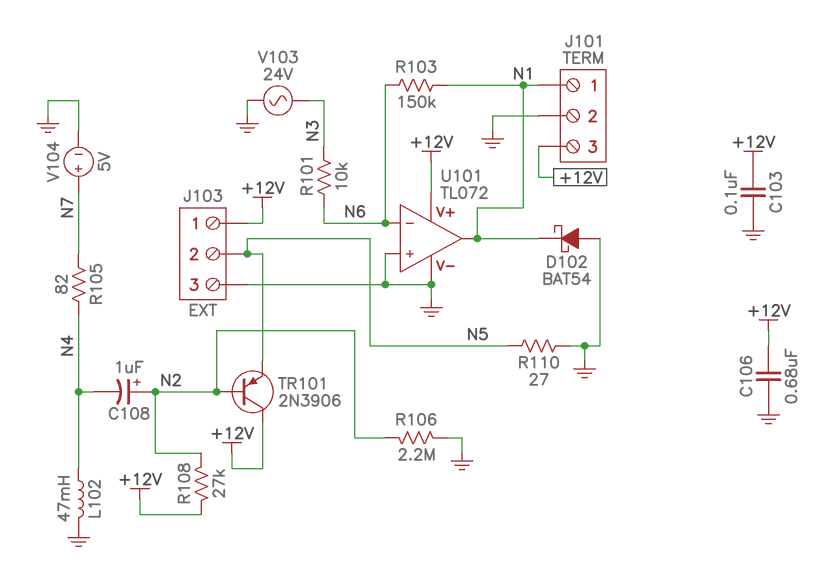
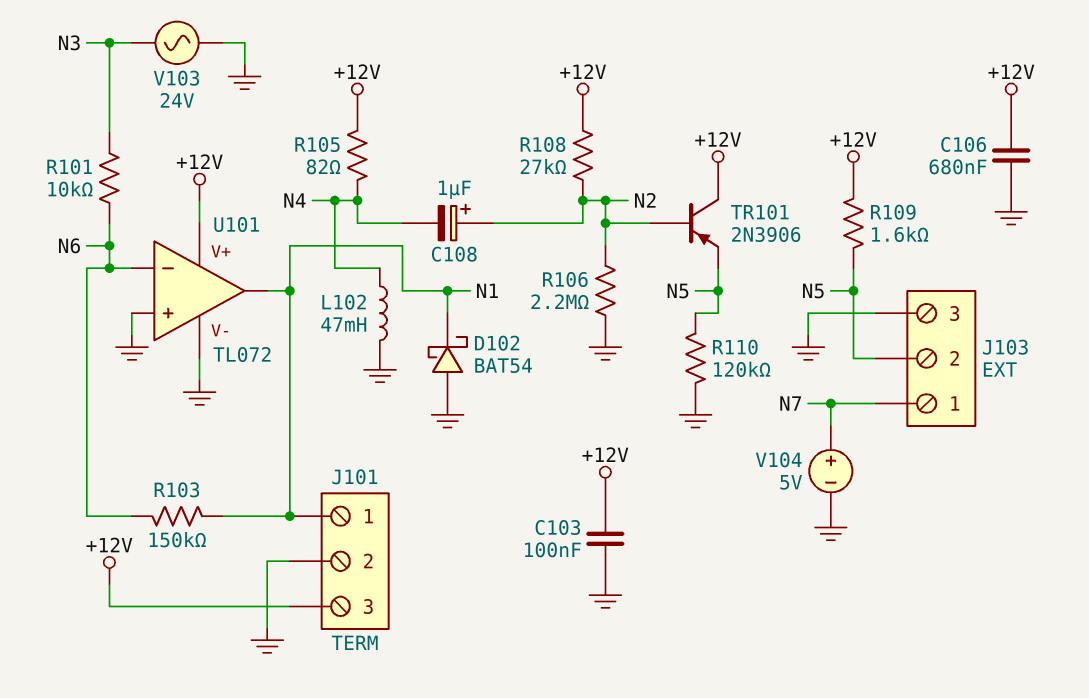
J103 pin 1: +12V -> N7
R105: 82 (N4, N7) -> 82 (+12V, N4)
R109: none -> 1.6k (+12V, N5)
R110: 27 (GND, N5) -> 120k (GND, N5)

